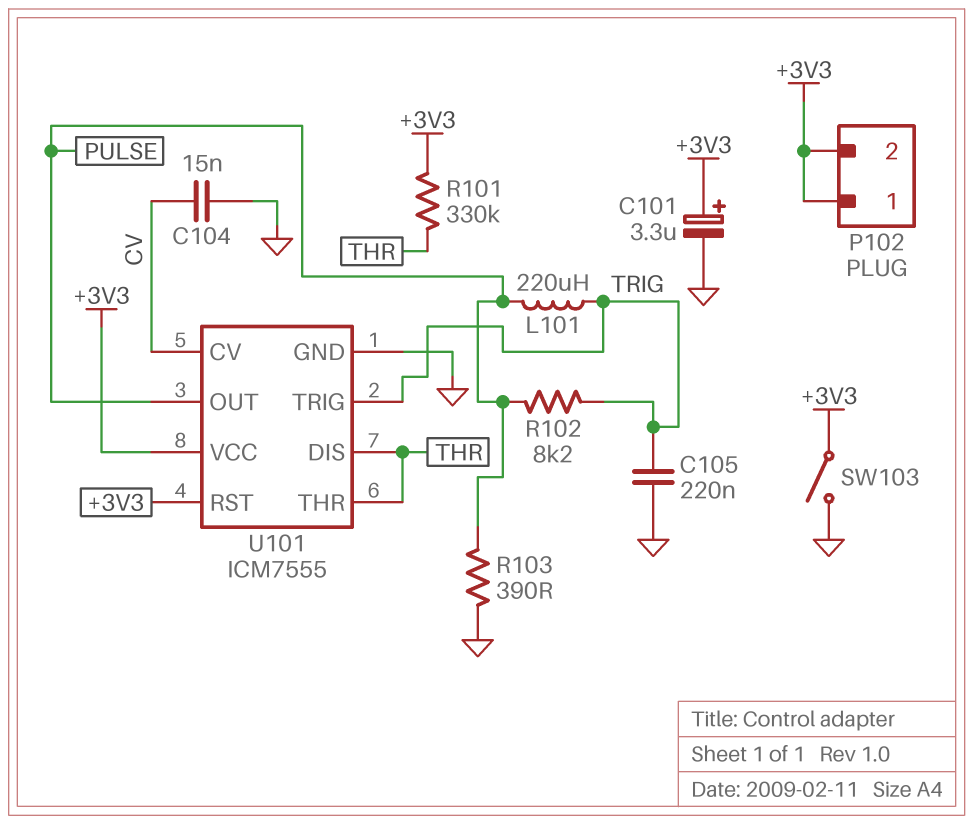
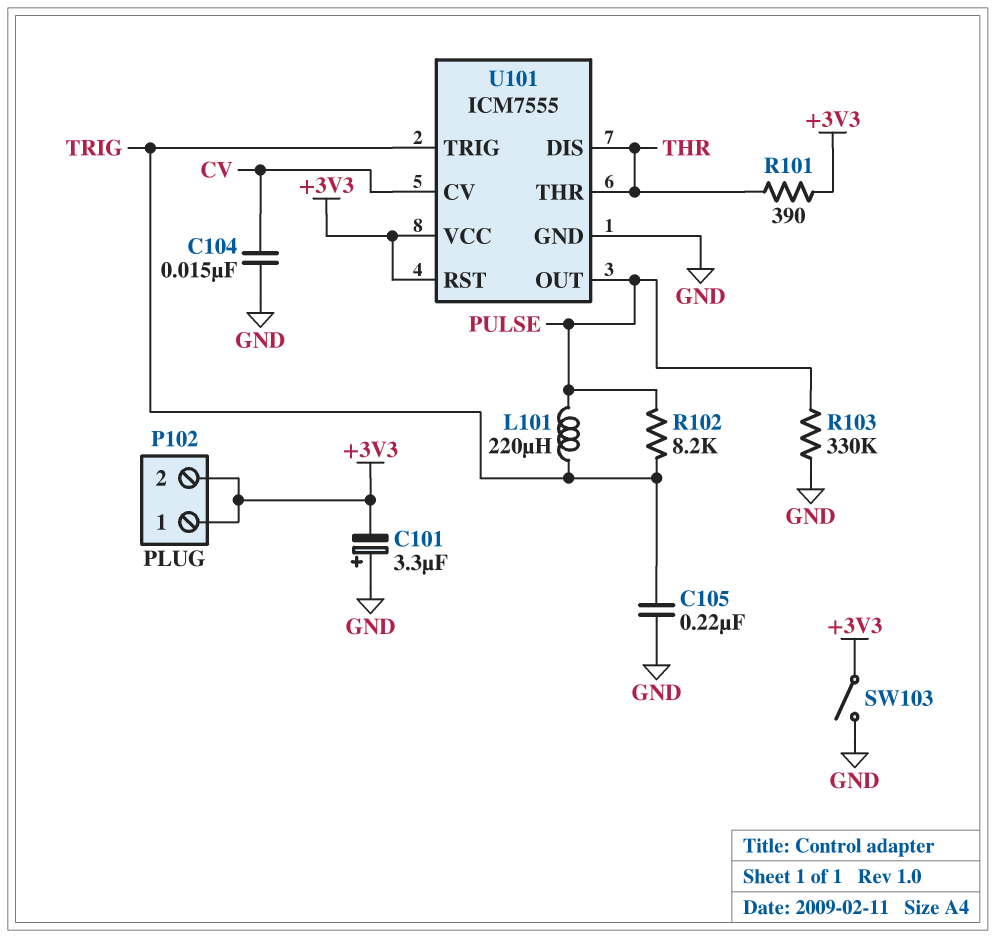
C101: 3.3uF (plus +3V3, minus GND) -> 3.3uF (plus GND, minus +3V3)
R101: 330k (+3V3, THR) -> 390 (+3V3, THR)
R103: 390 (GND, PULSE) -> 330k (GND, PULSE)

